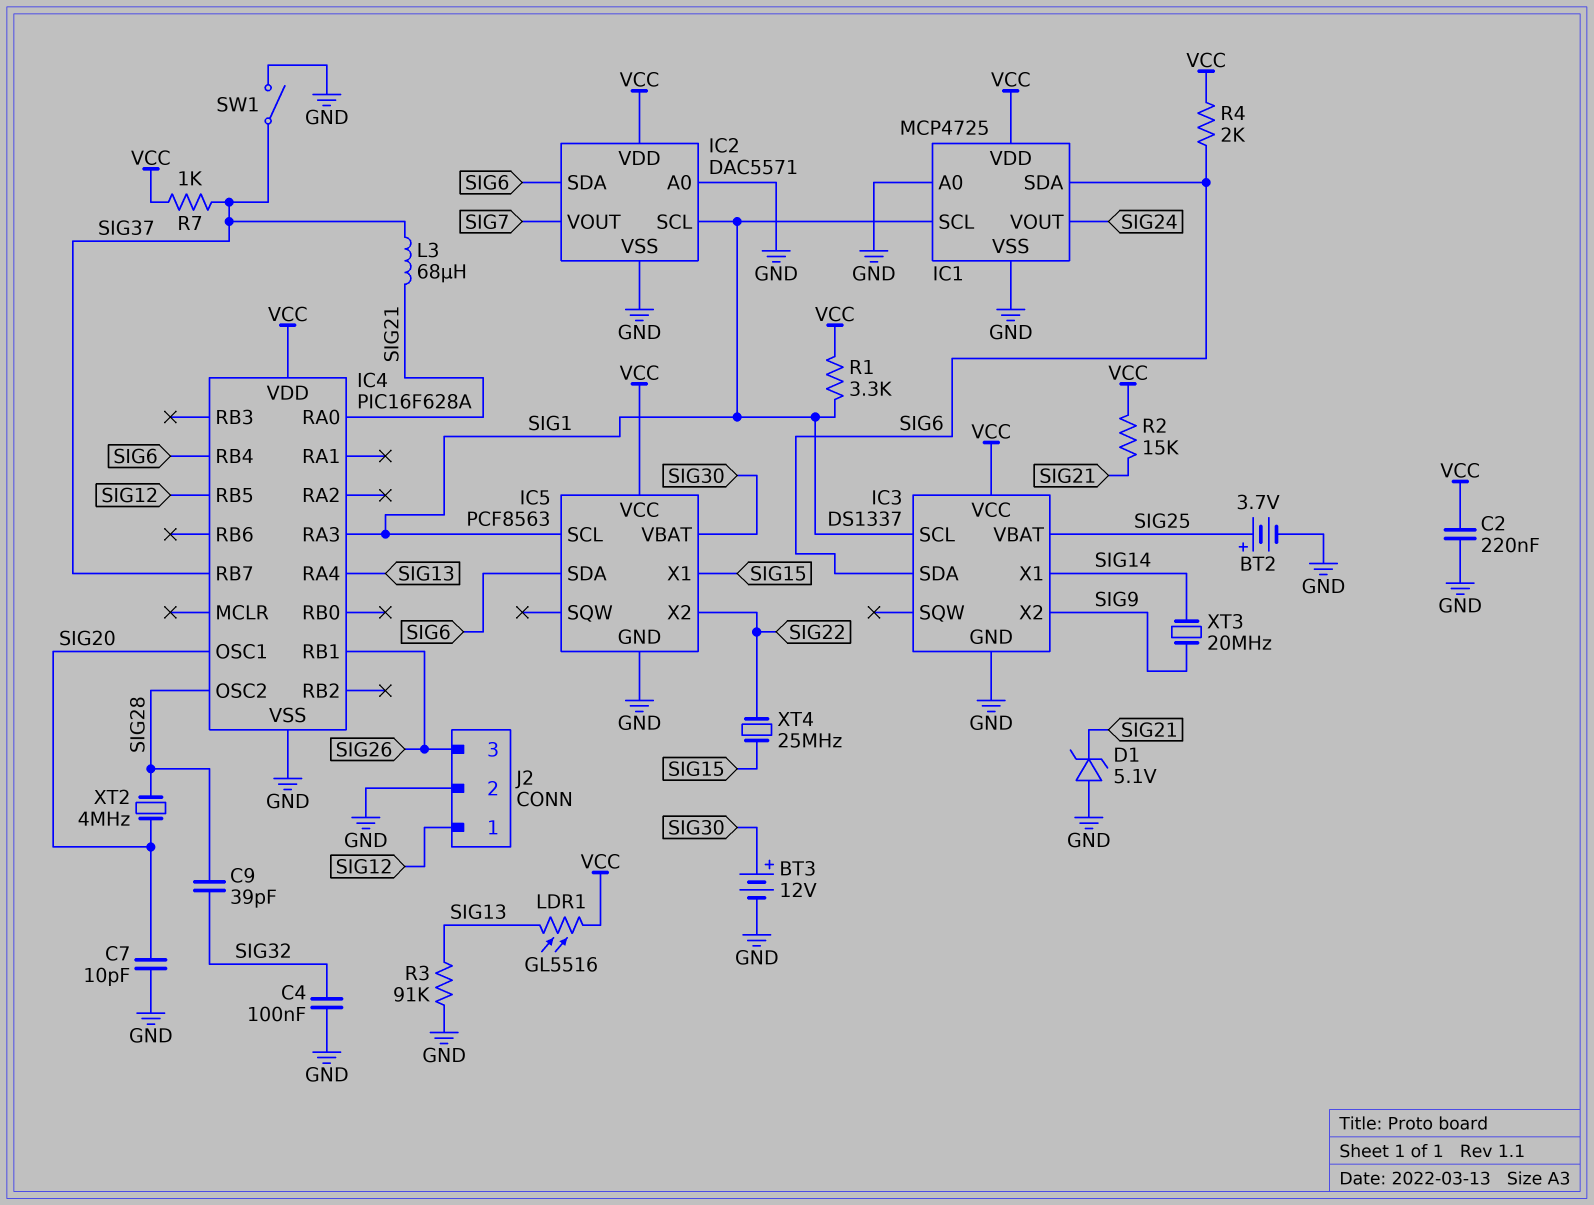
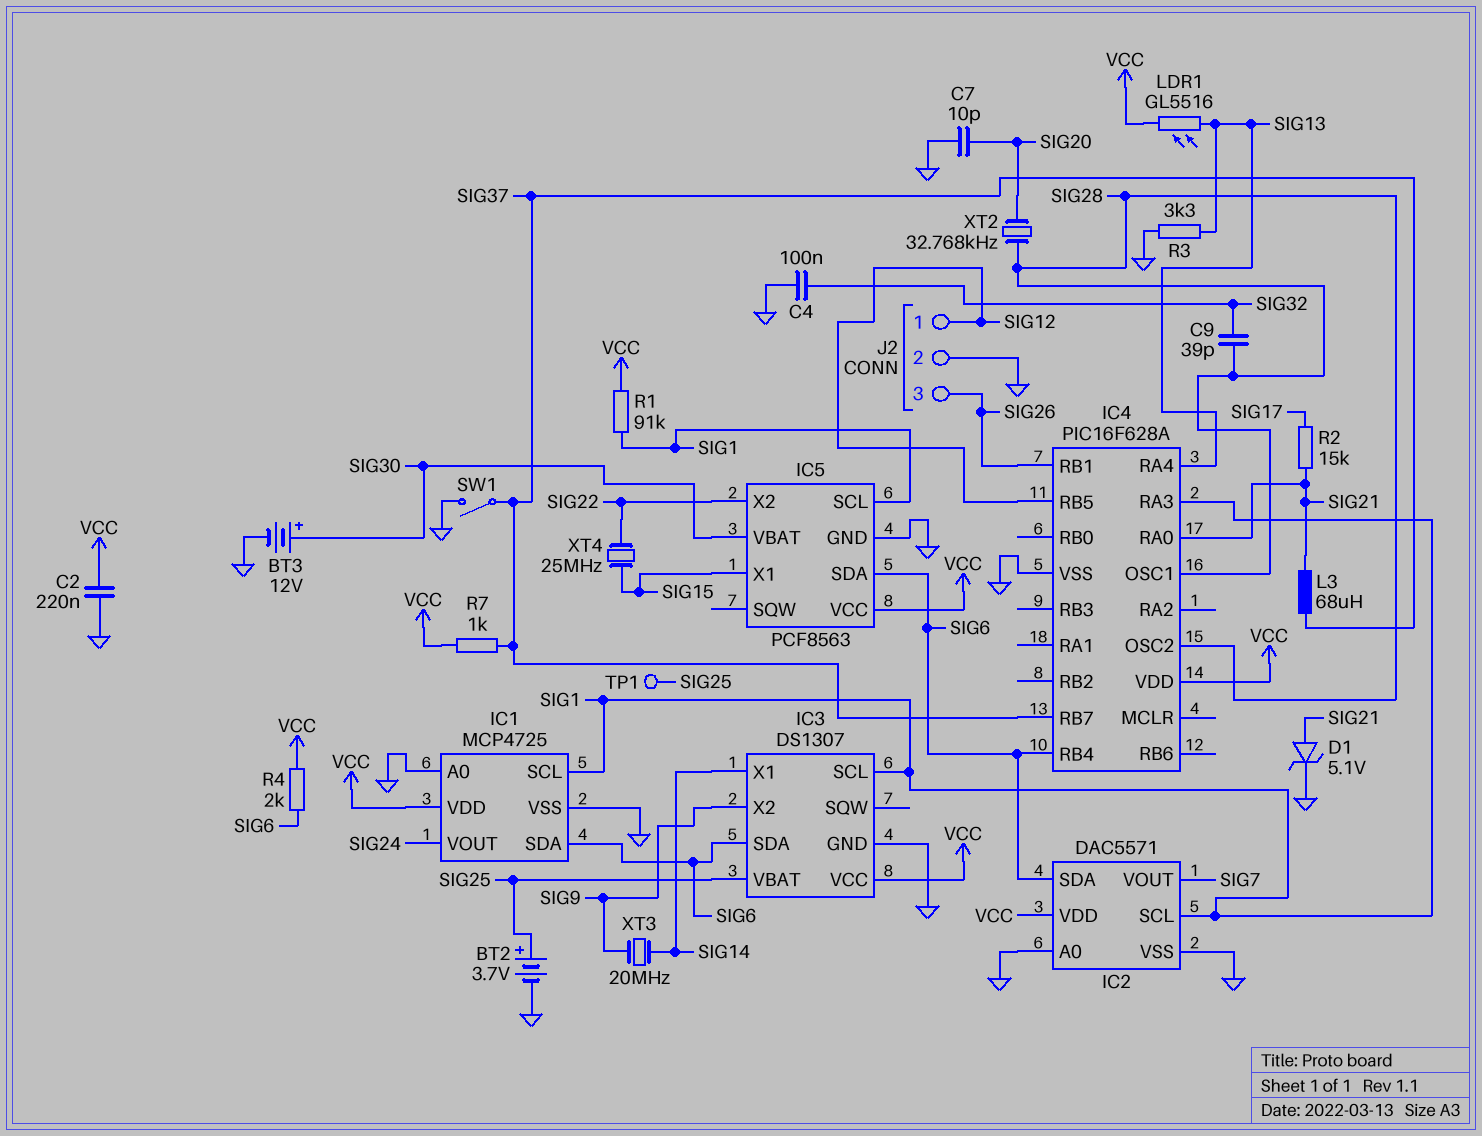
D1: zener 5.1V (A GND, K SIG21) -> zener 5.1V (A SIG21, K GND)
IC3: DS1337 -> DS1307
IC4 pin OSC1: SIG20 -> SIG28
R1: 3.3k (SIG1, VCC) -> 91k (SIG1, VCC)
R2: 15k (SIG21, VCC) -> 15k (SIG17, SIG21)
R3: 91k (GND, SIG13) -> 3.3k (GND, SIG13)
TP1: none -> test point (SIG25)
XT2: 4MHz (SIG20, SIG28) -> 32.768kHz (SIG20, SIG28)

